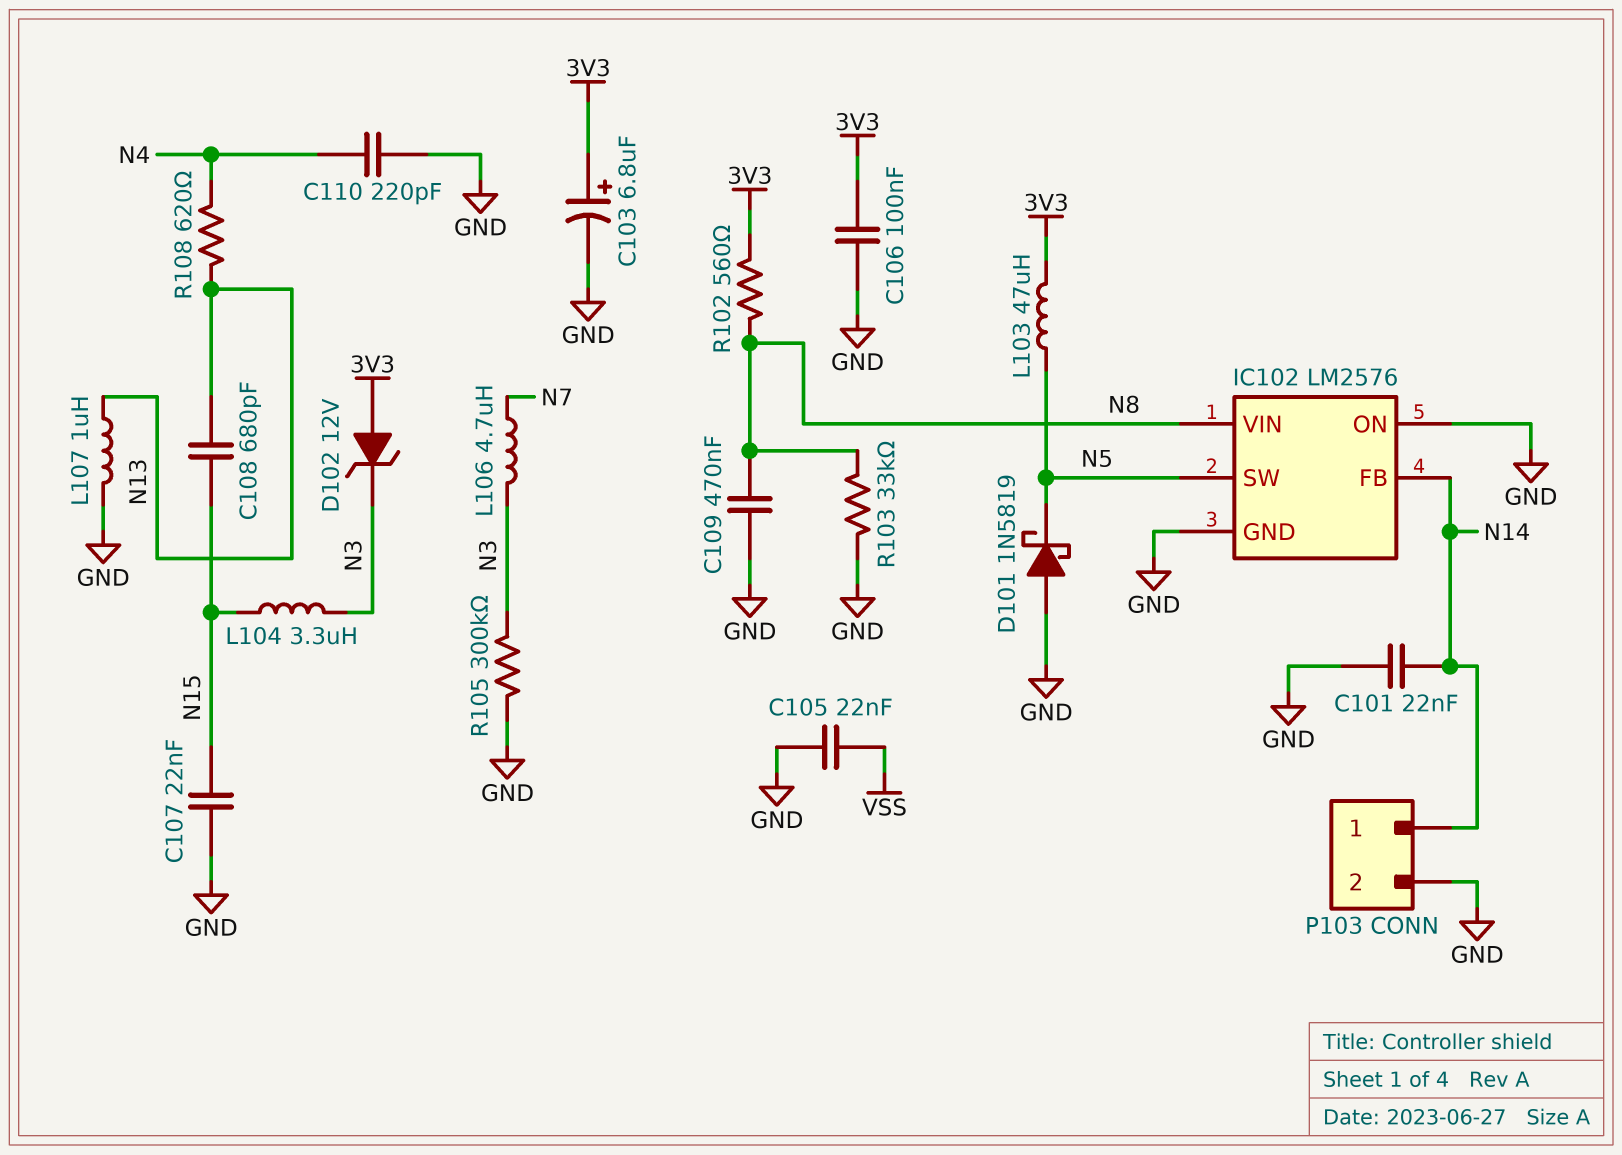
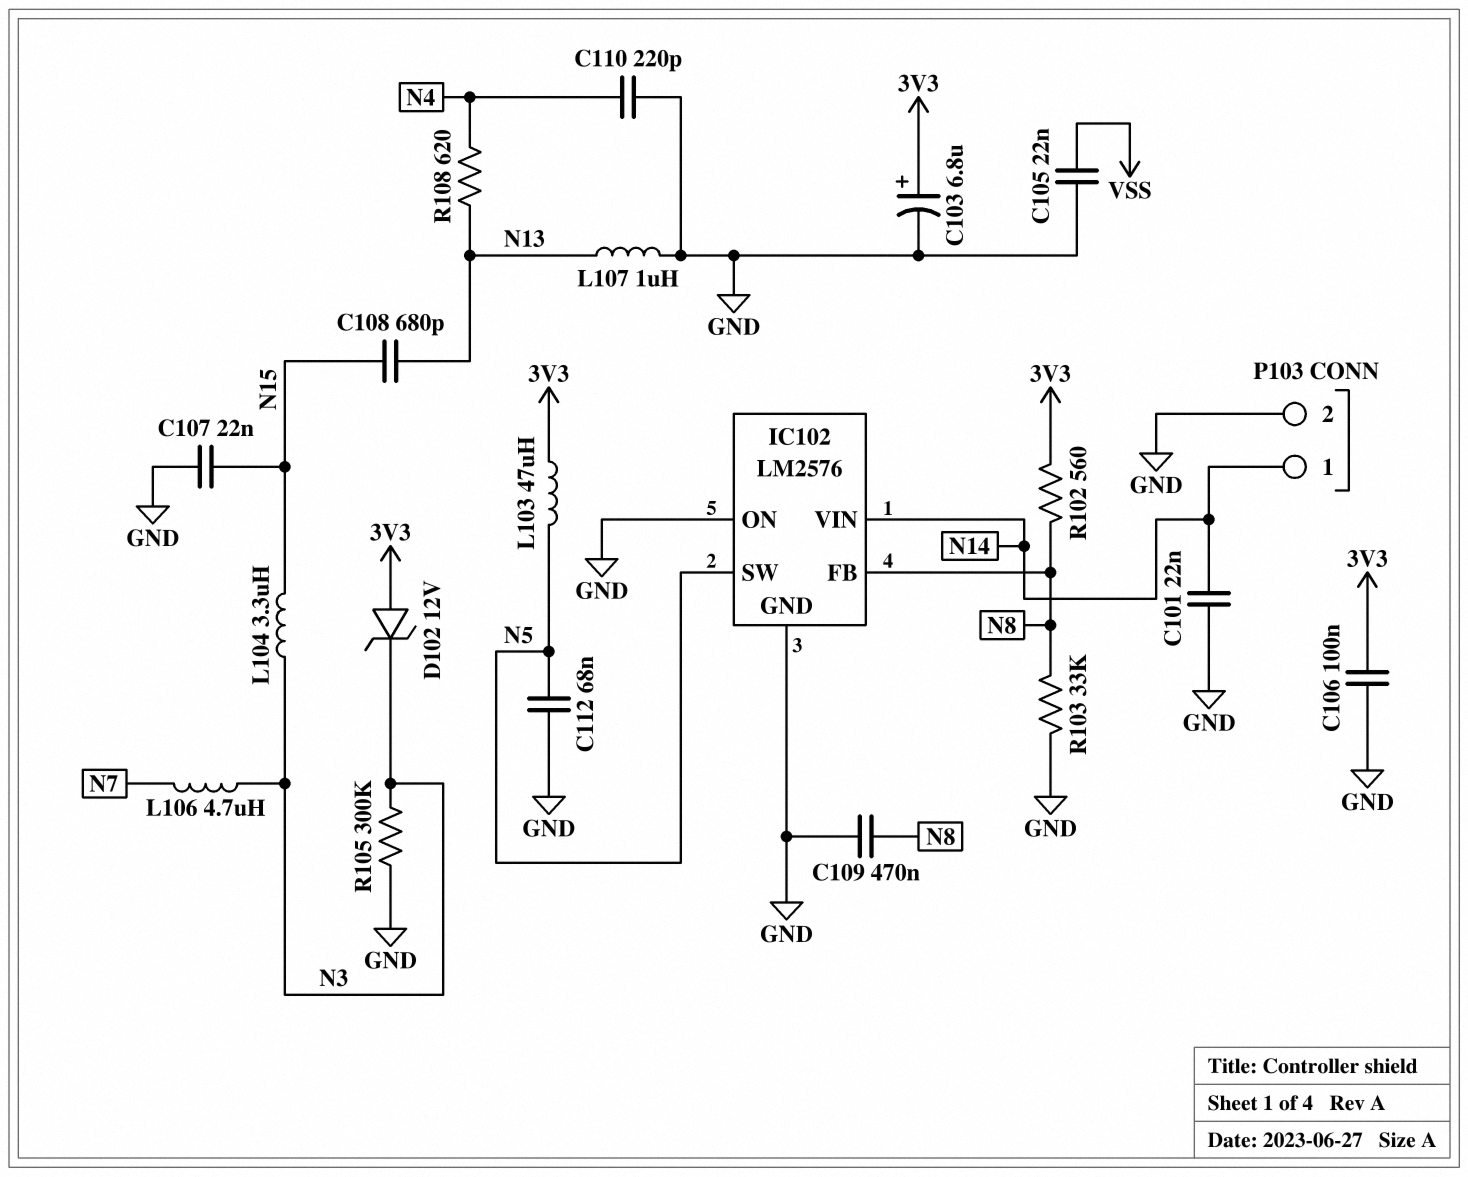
C112: none -> 68nF (GND, N5)
D101: schottky 1N5819 (A GND, K N5) -> none
IC102 pin FB: N14 -> N8
IC102 pin VIN: N8 -> N14

